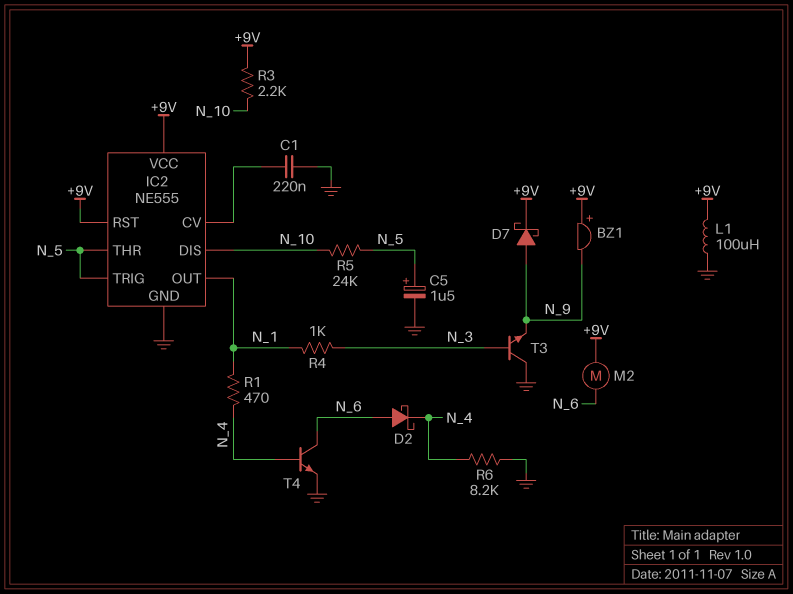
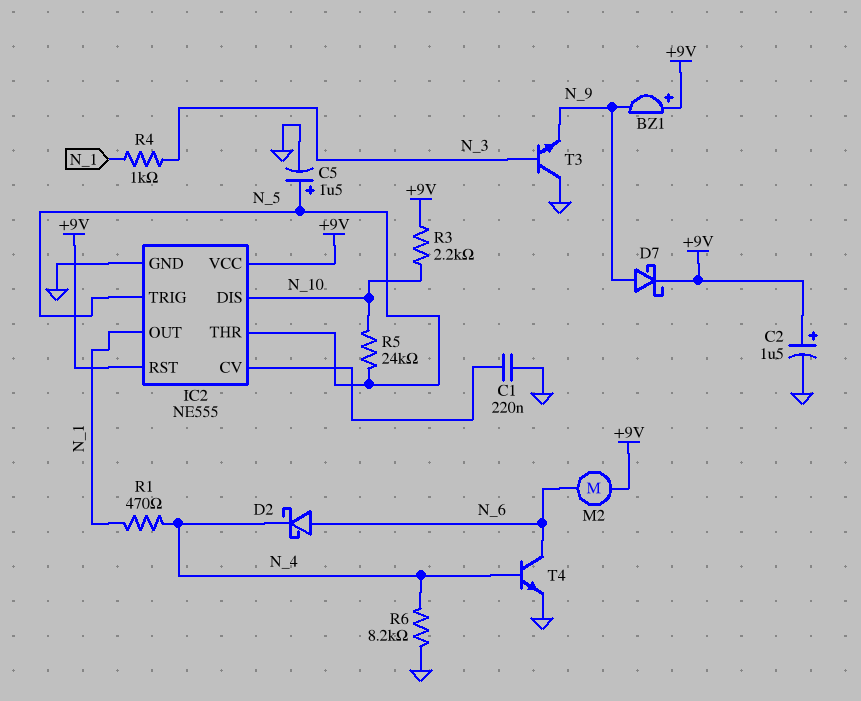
C2: none -> 1.5uF (plus +9V, minus GND)
L1: 100uH (+9V, GND) -> none

